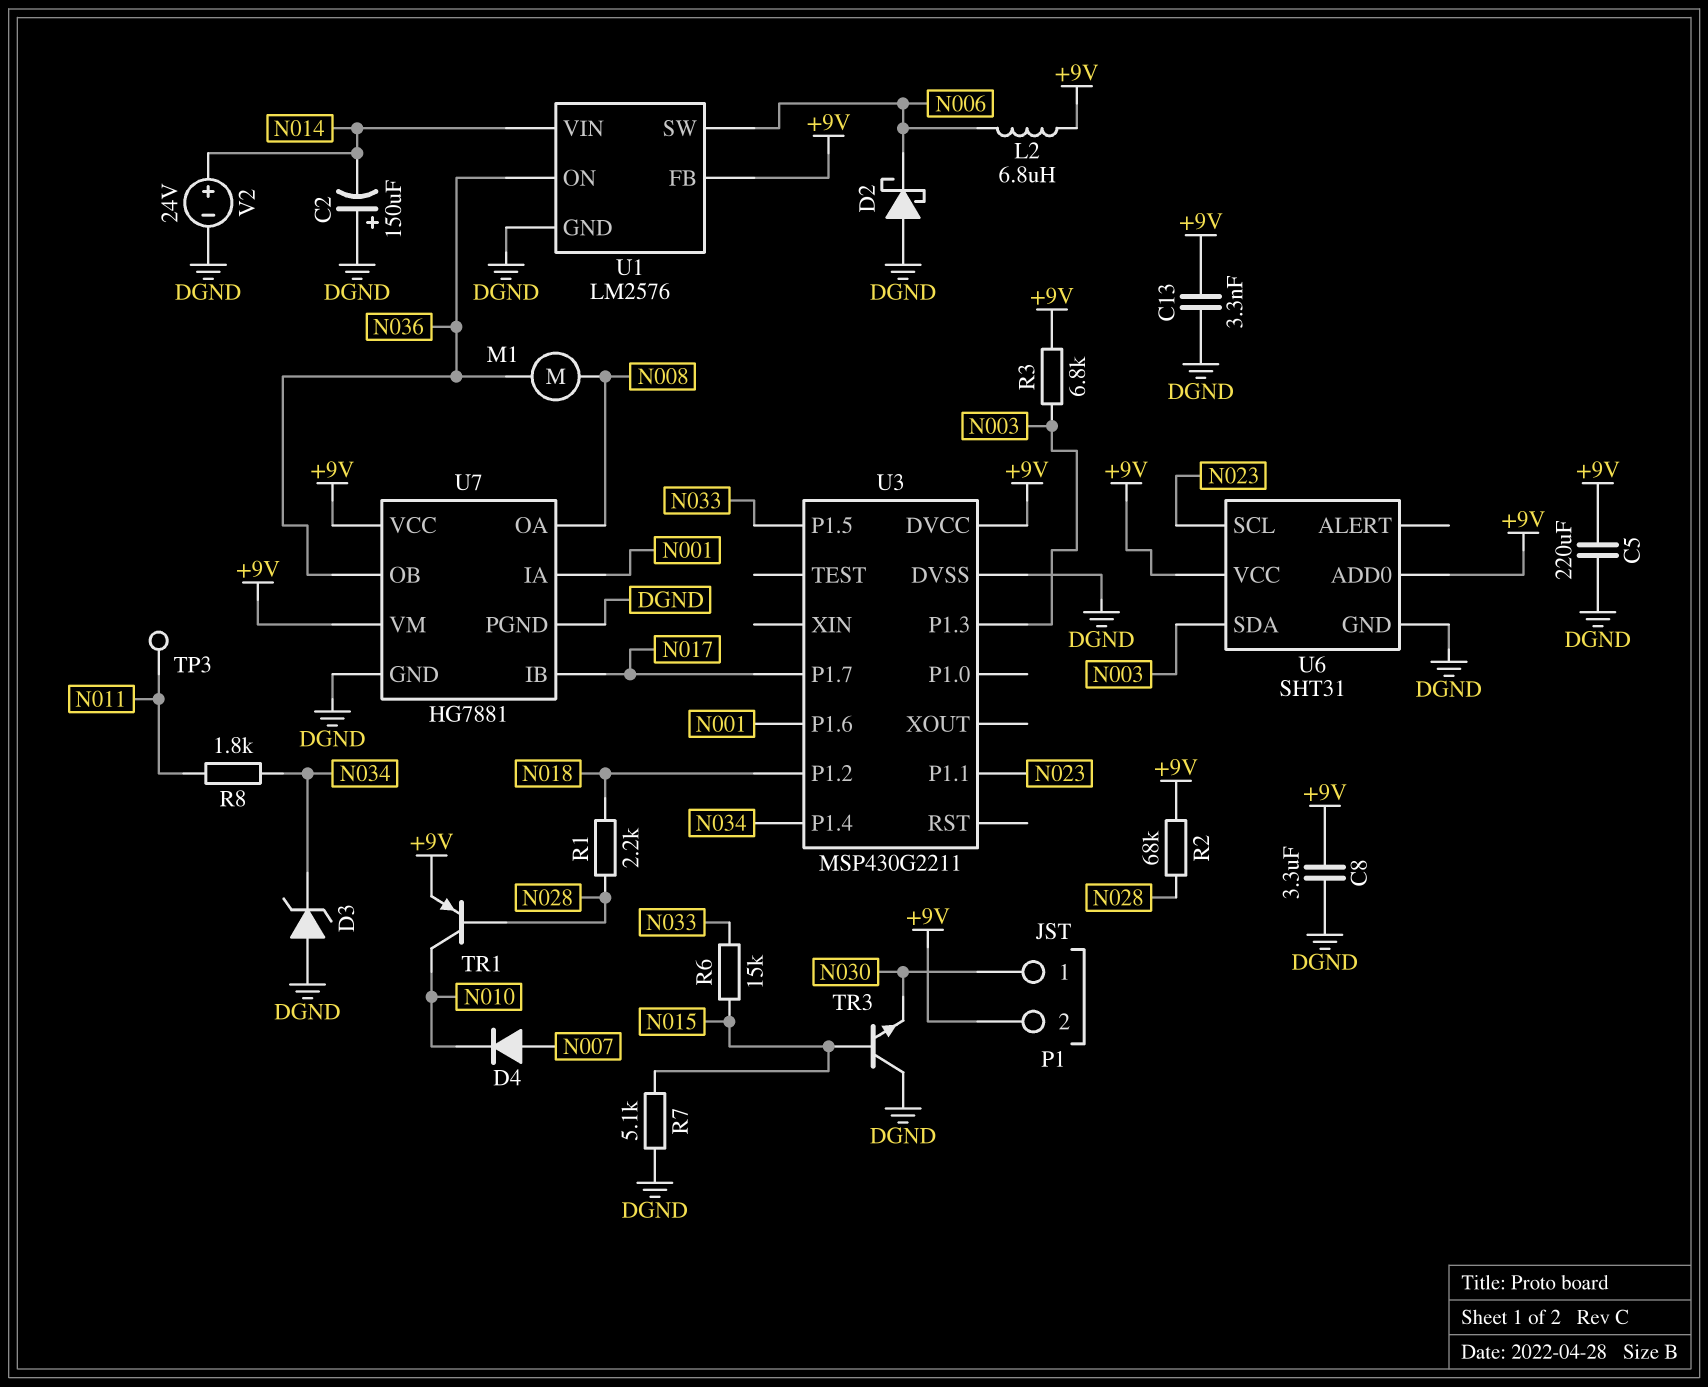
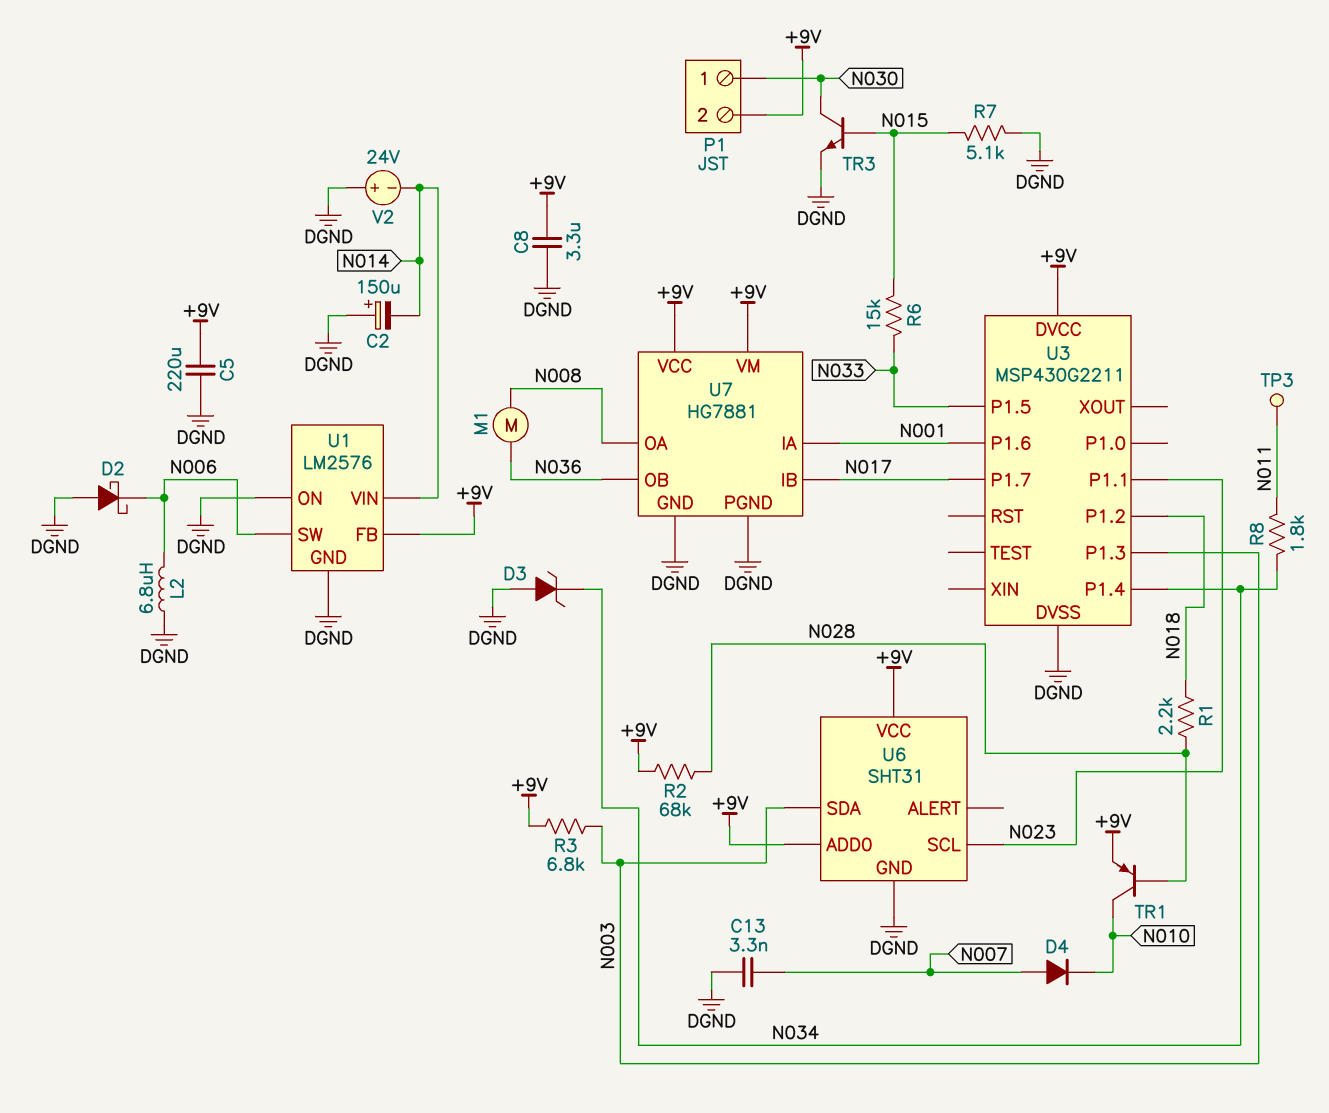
C13: 3.3nF (+9V, DGND) -> 3.3nF (DGND, N007)
L2: 6.8uH (+9V, N006) -> 6.8uH (DGND, N006)
TR3: NPN (B N015, C DGND, E N030) -> NPN (B N015, C N030, E DGND)
U1 pin ON: N036 -> DGND
V2: 24V (plus N014, minus DGND) -> 24V (plus DGND, minus N014)

